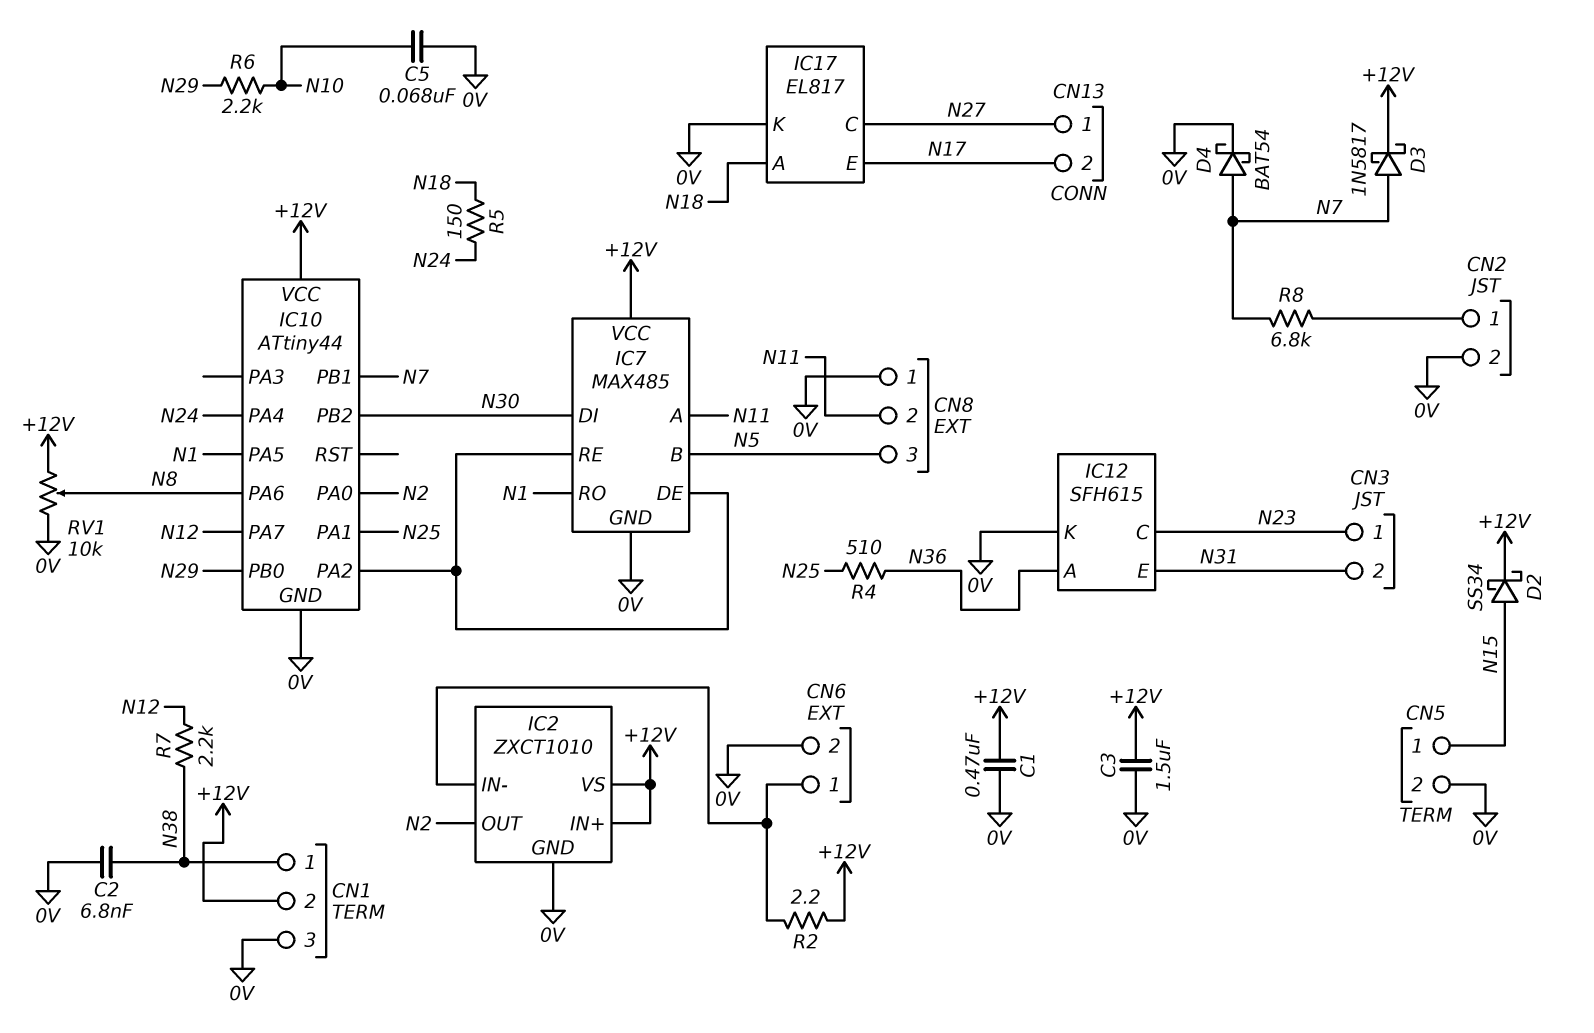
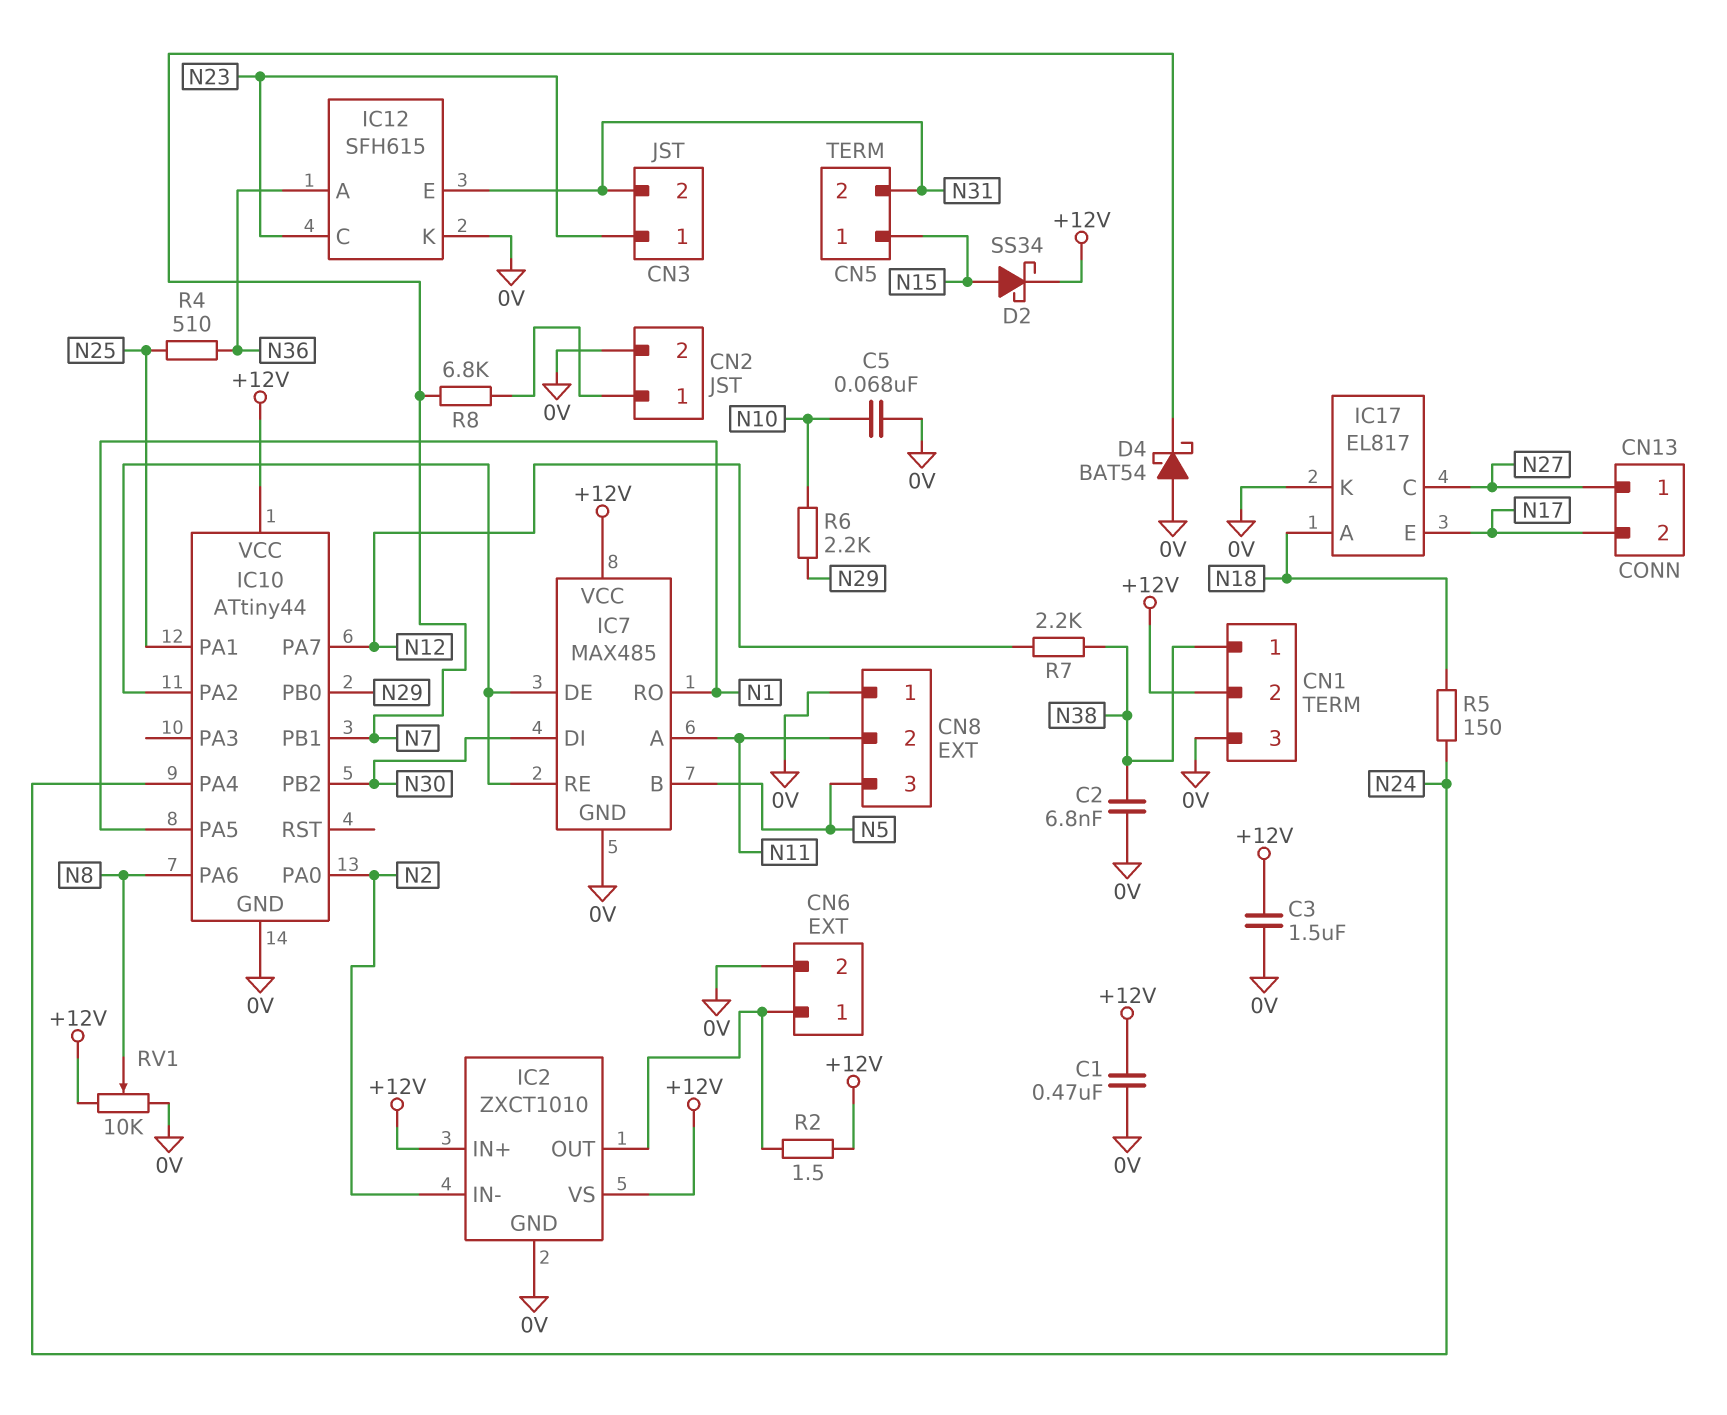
CN5 pin 2: 0V -> N31
D3: schottky 1N5817 (A N7, K +12V) -> none
D4: schottky BAT54 (A N7, K 0V) -> schottky BAT54 (A 0V, K N7)
IC2 pin IN-: CN6/1 -> N2
IC2 pin OUT: N2 -> CN6/1
R2: 2.2 (+12V, CN6/1) -> 1.5 (+12V, CN6/1)

